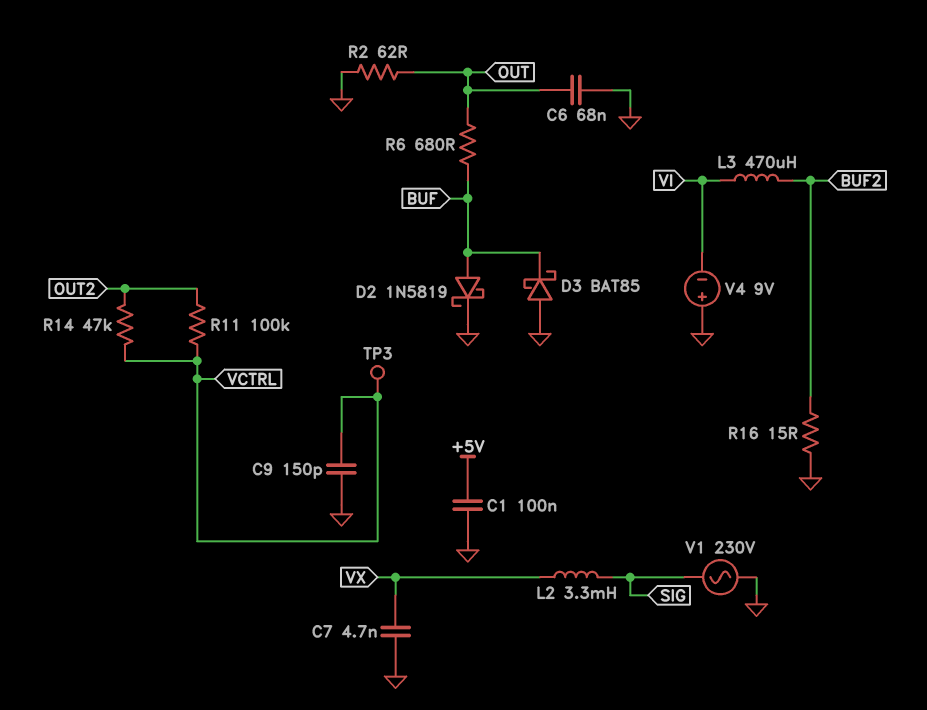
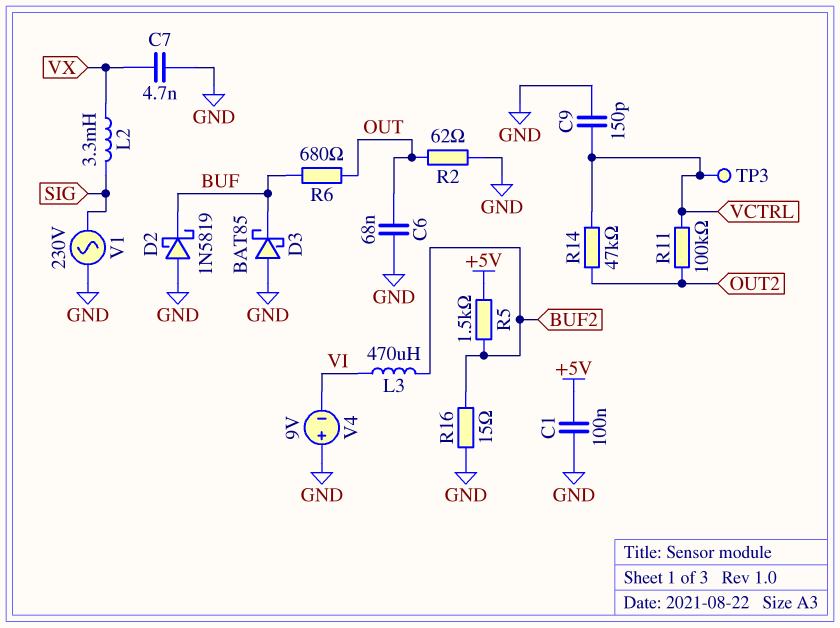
D2: schottky 1N5819 (A BUF, K GND) -> schottky 1N5819 (A GND, K BUF)
R5: none -> 1.5k (+5V, BUF2)

